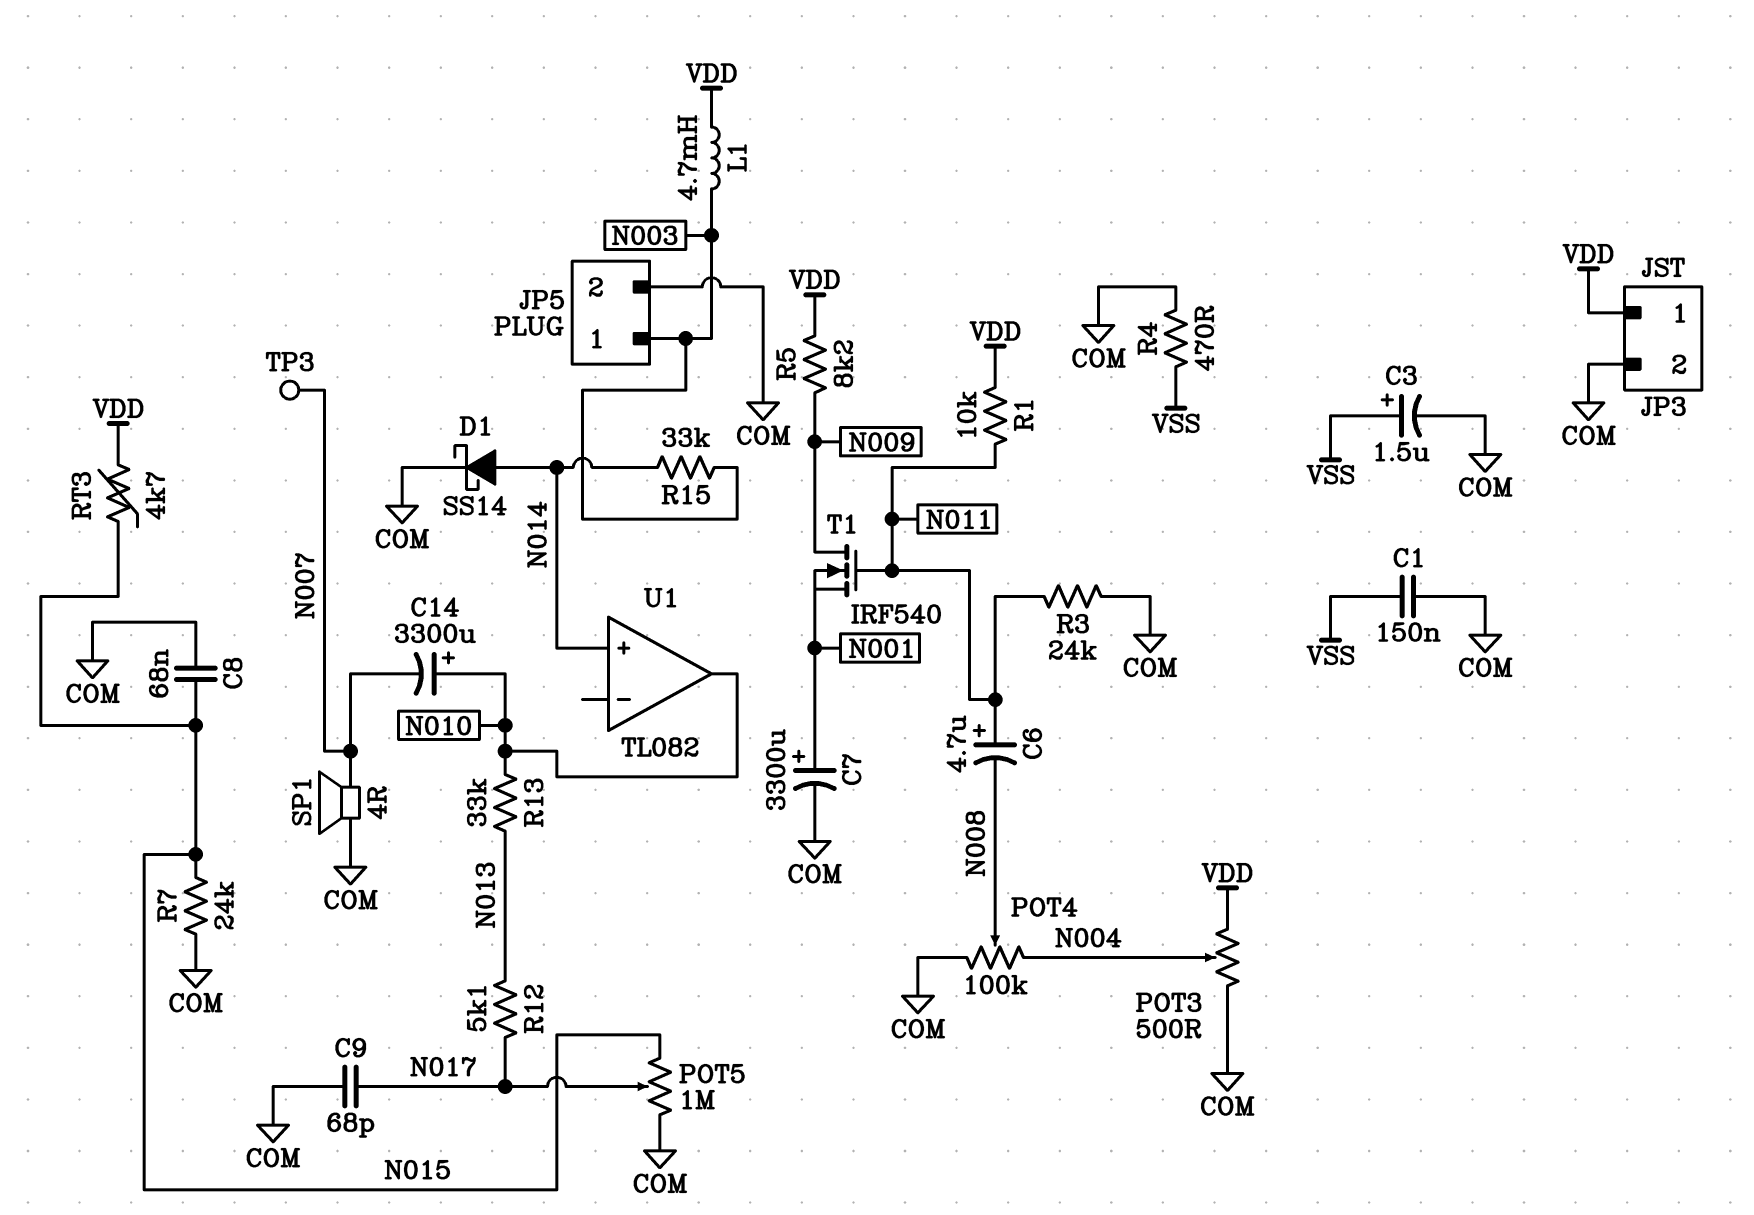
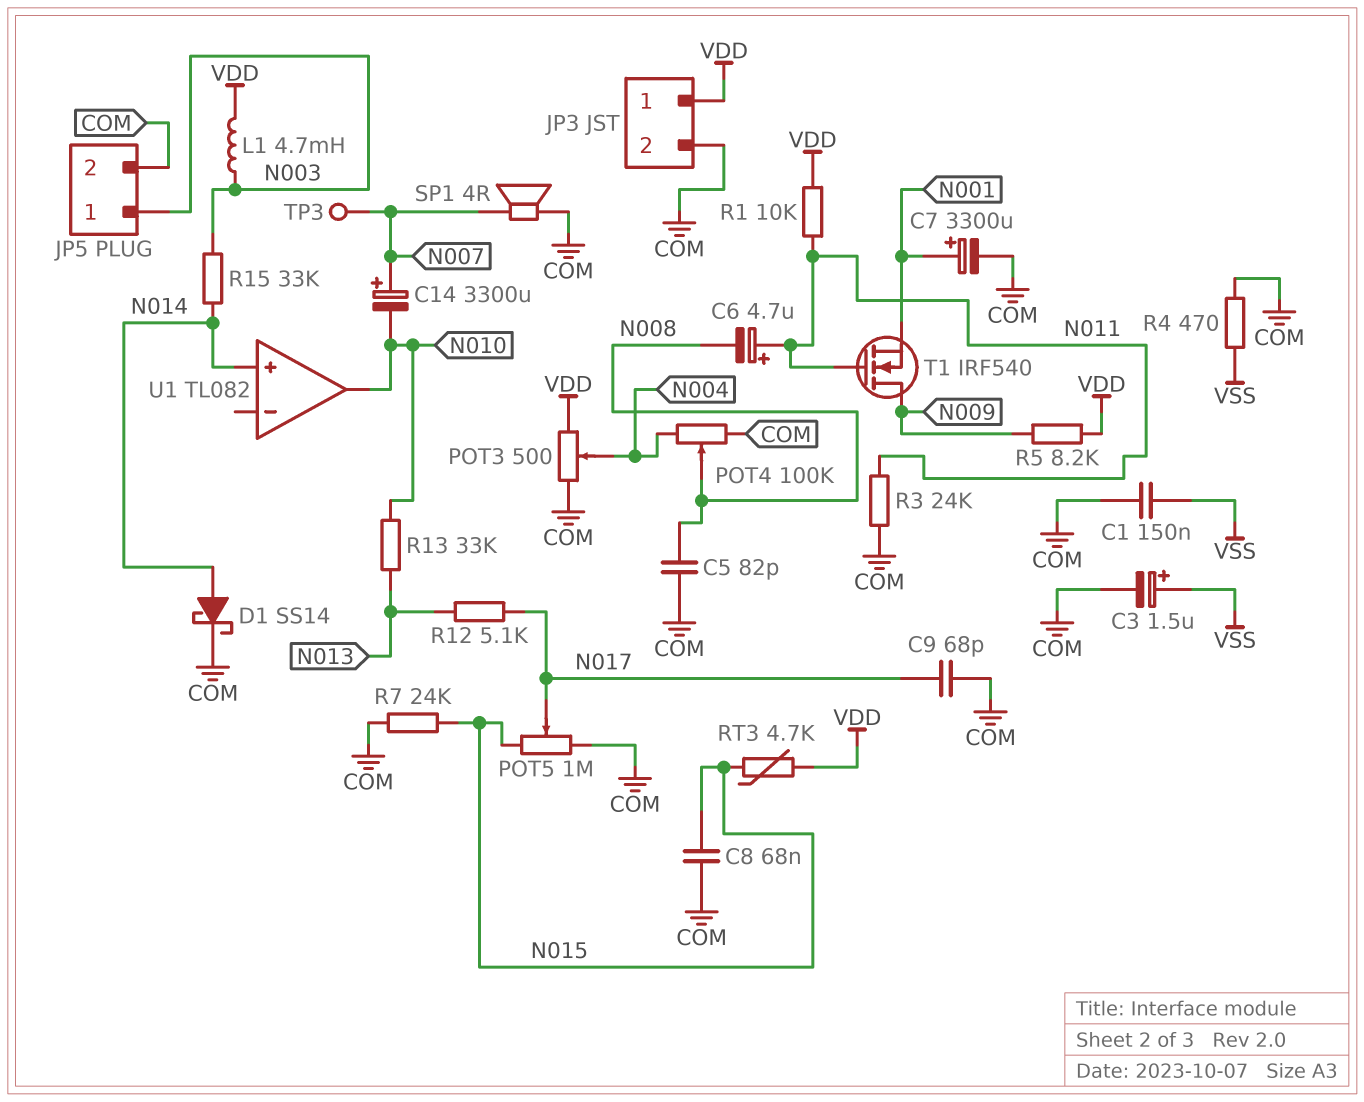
C5: none -> 82pF (COM, N008)
C14: 3300uF (plus N010, minus N007) -> 3300uF (plus N007, minus N010)

